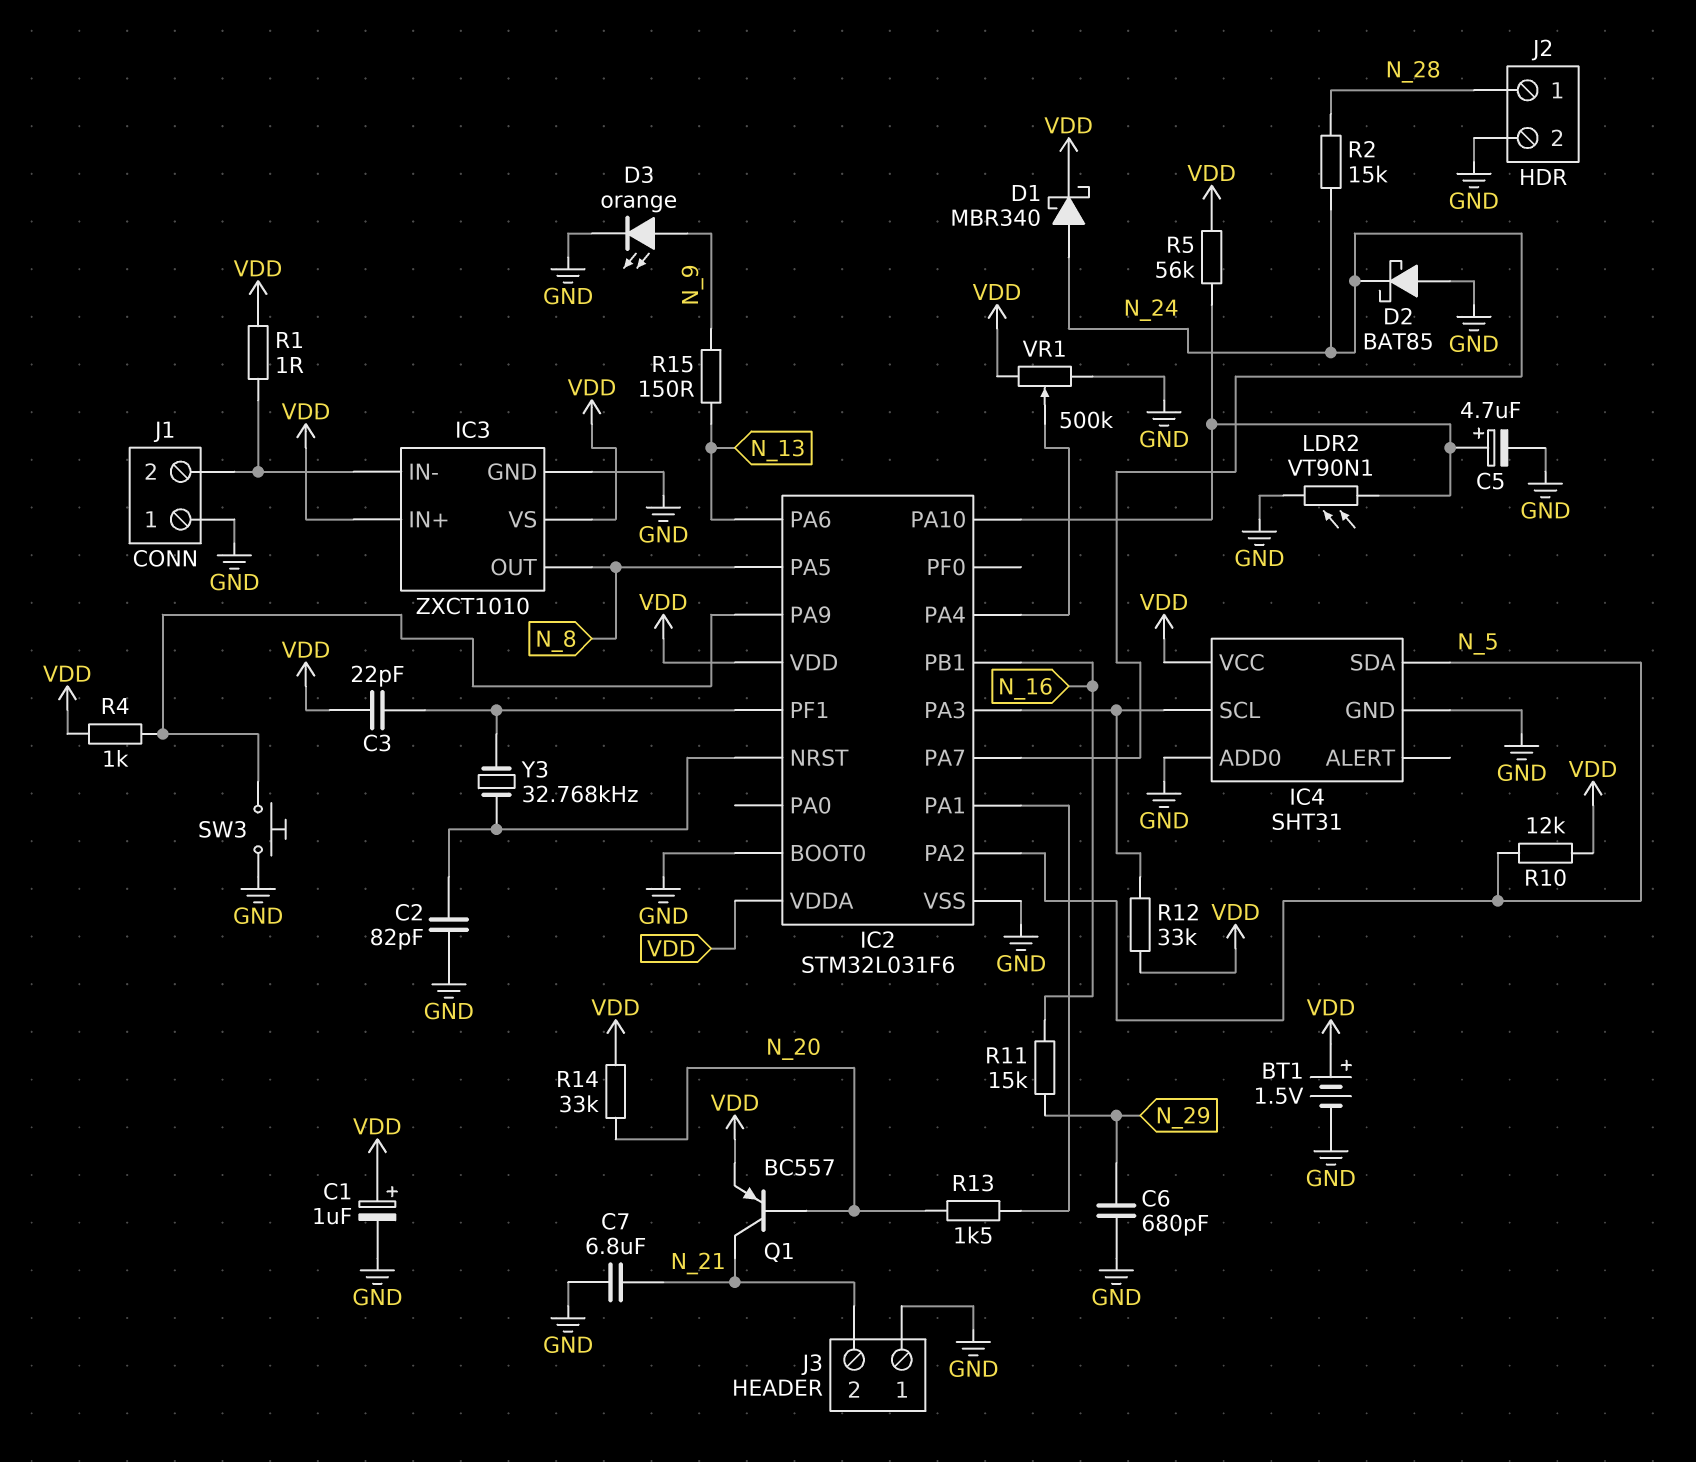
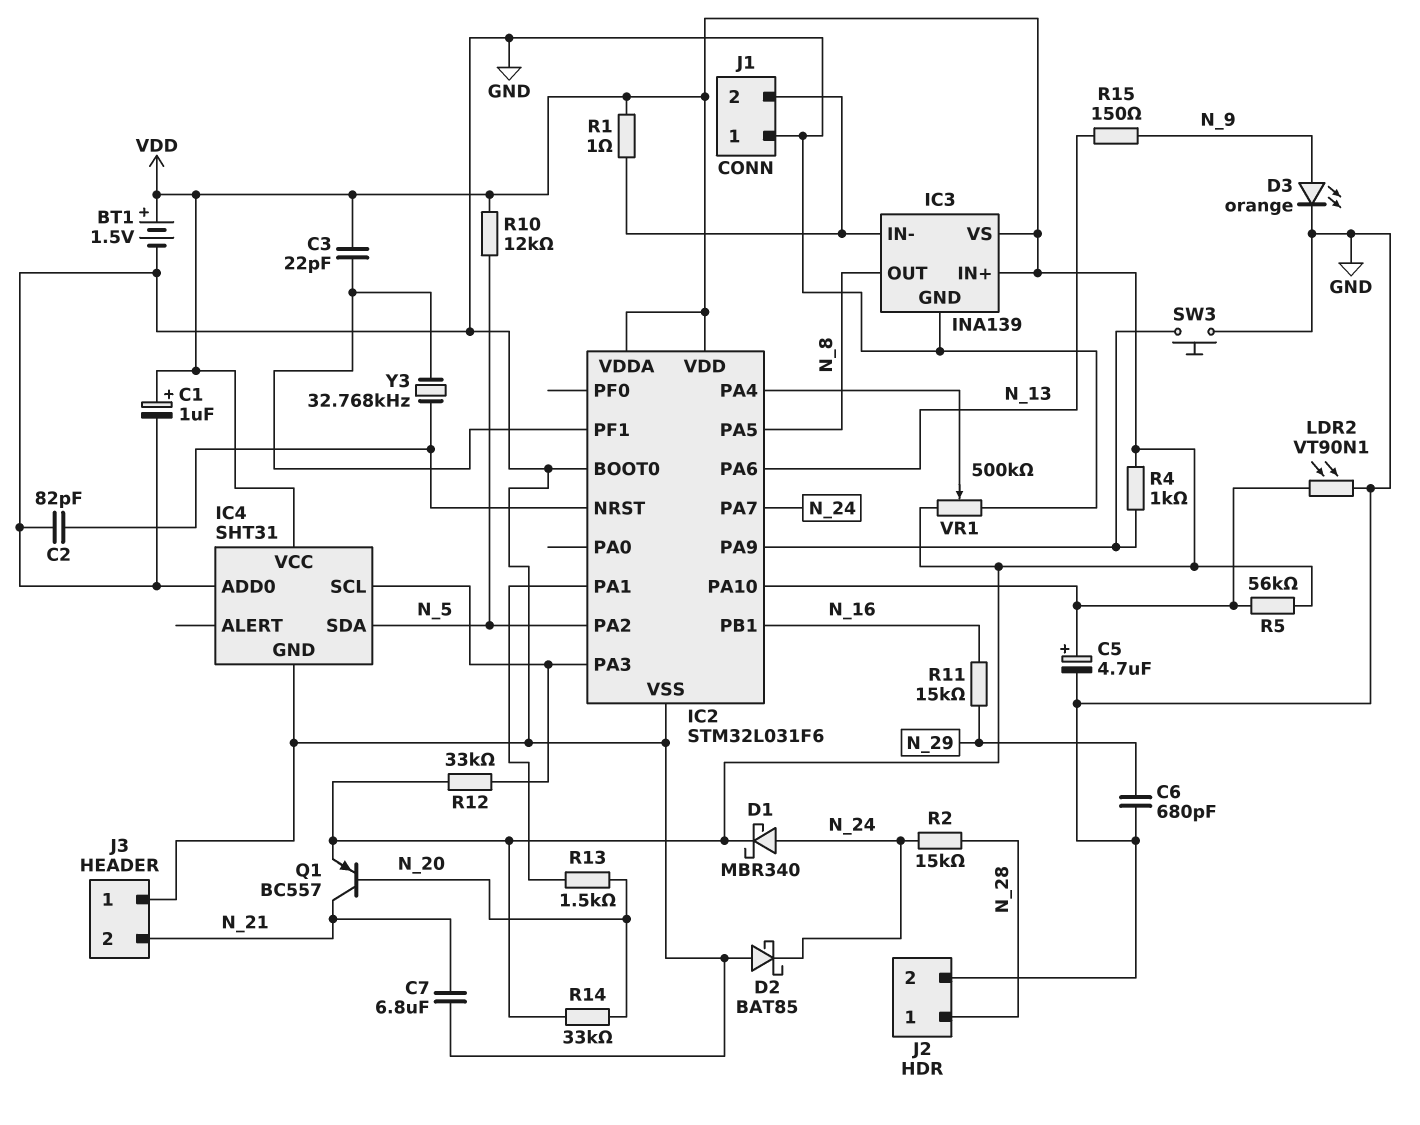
IC3: ZXCT1010 -> INA139

